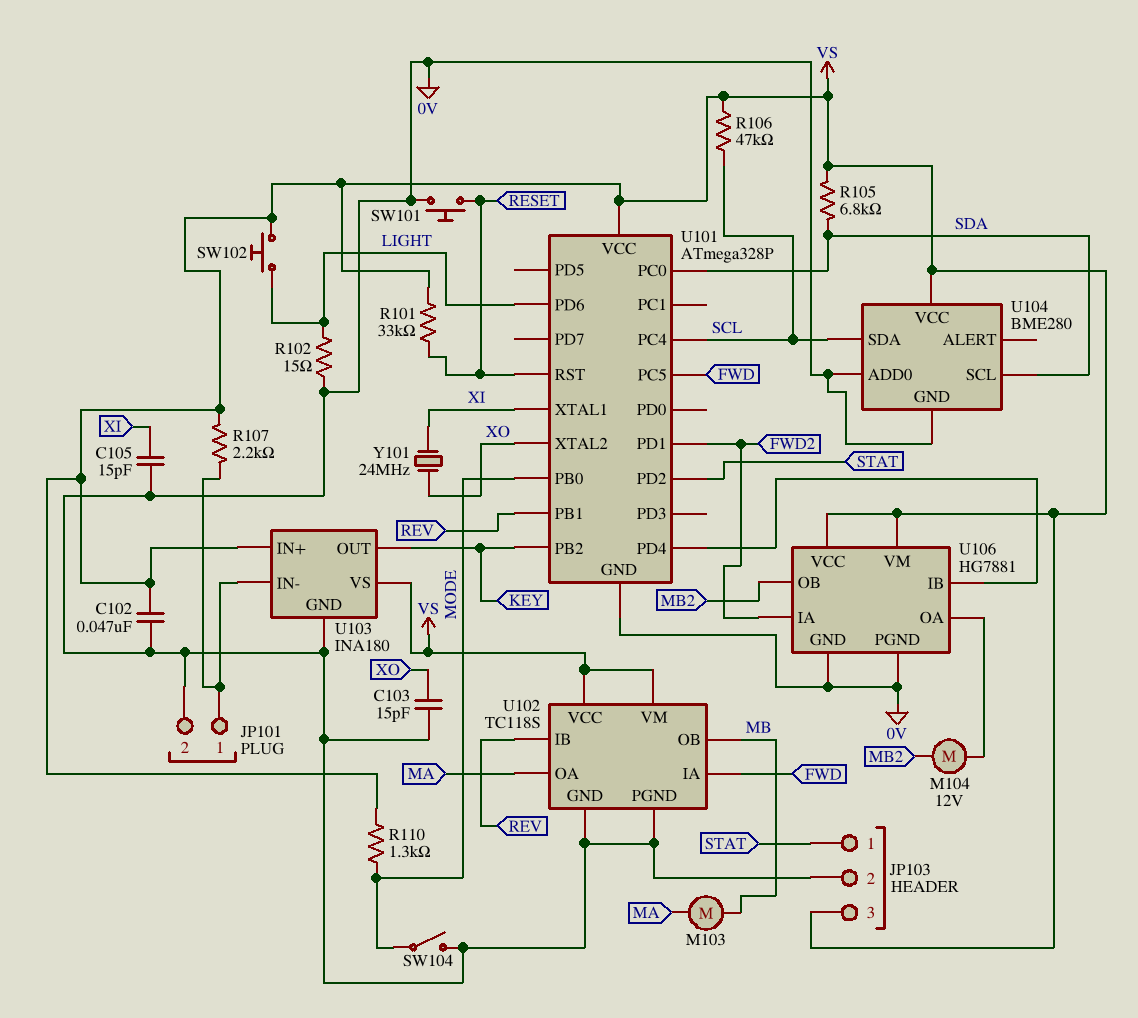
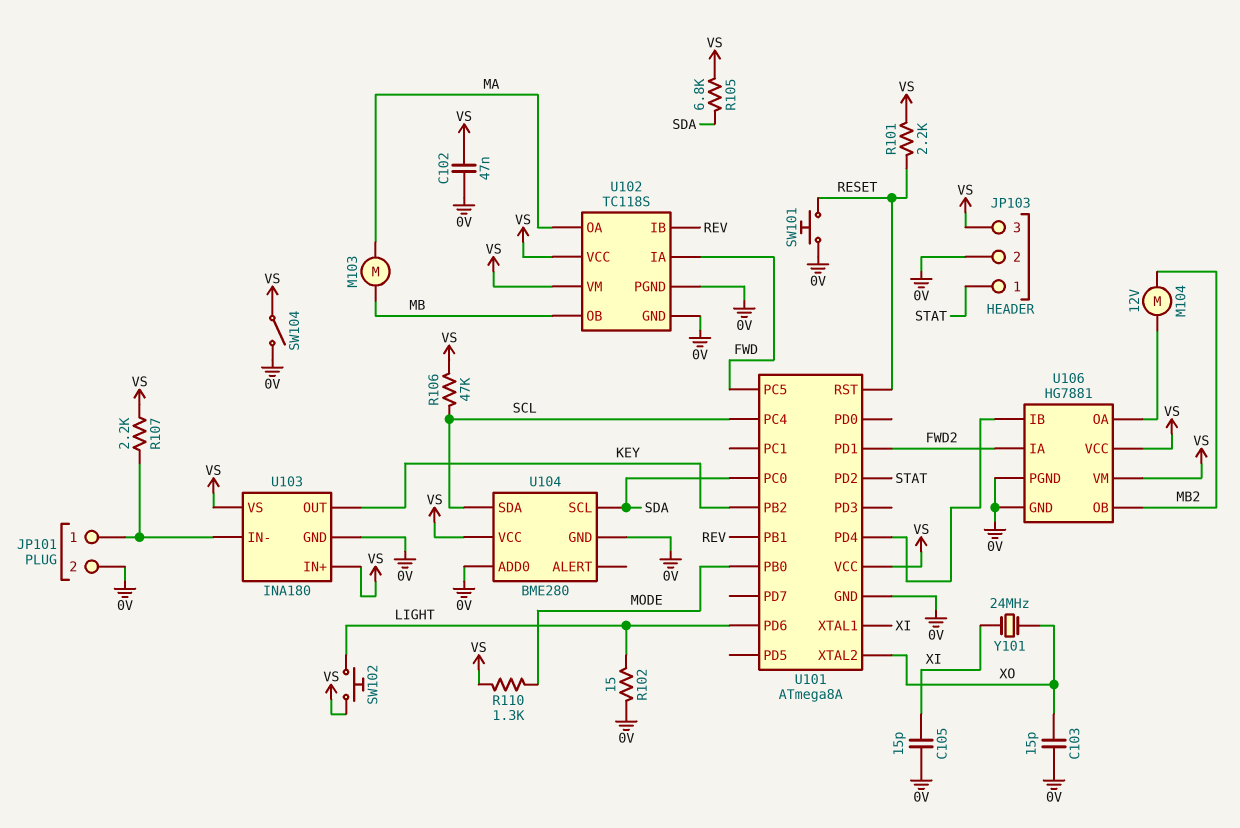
R101: 33k (RESET, VS) -> 2.2k (RESET, VS)
SW104: switch (0V, MODE) -> switch (0V, VS)
U101: ATmega328P -> ATmega8A

